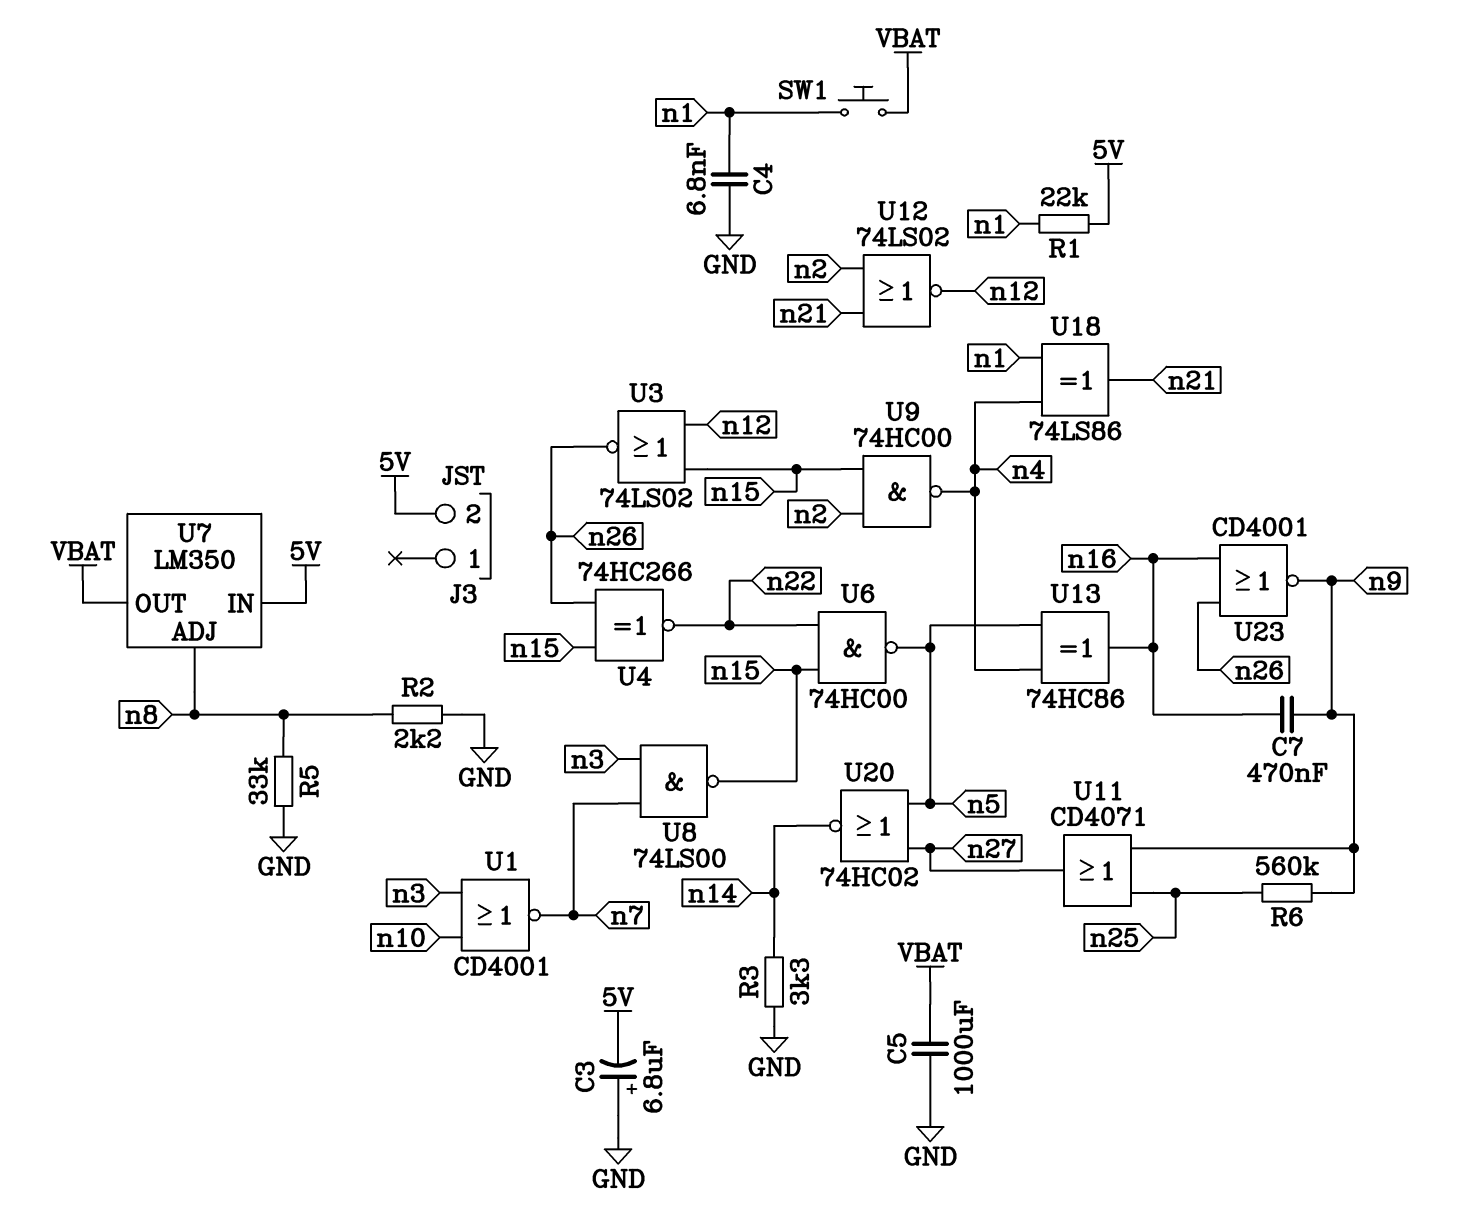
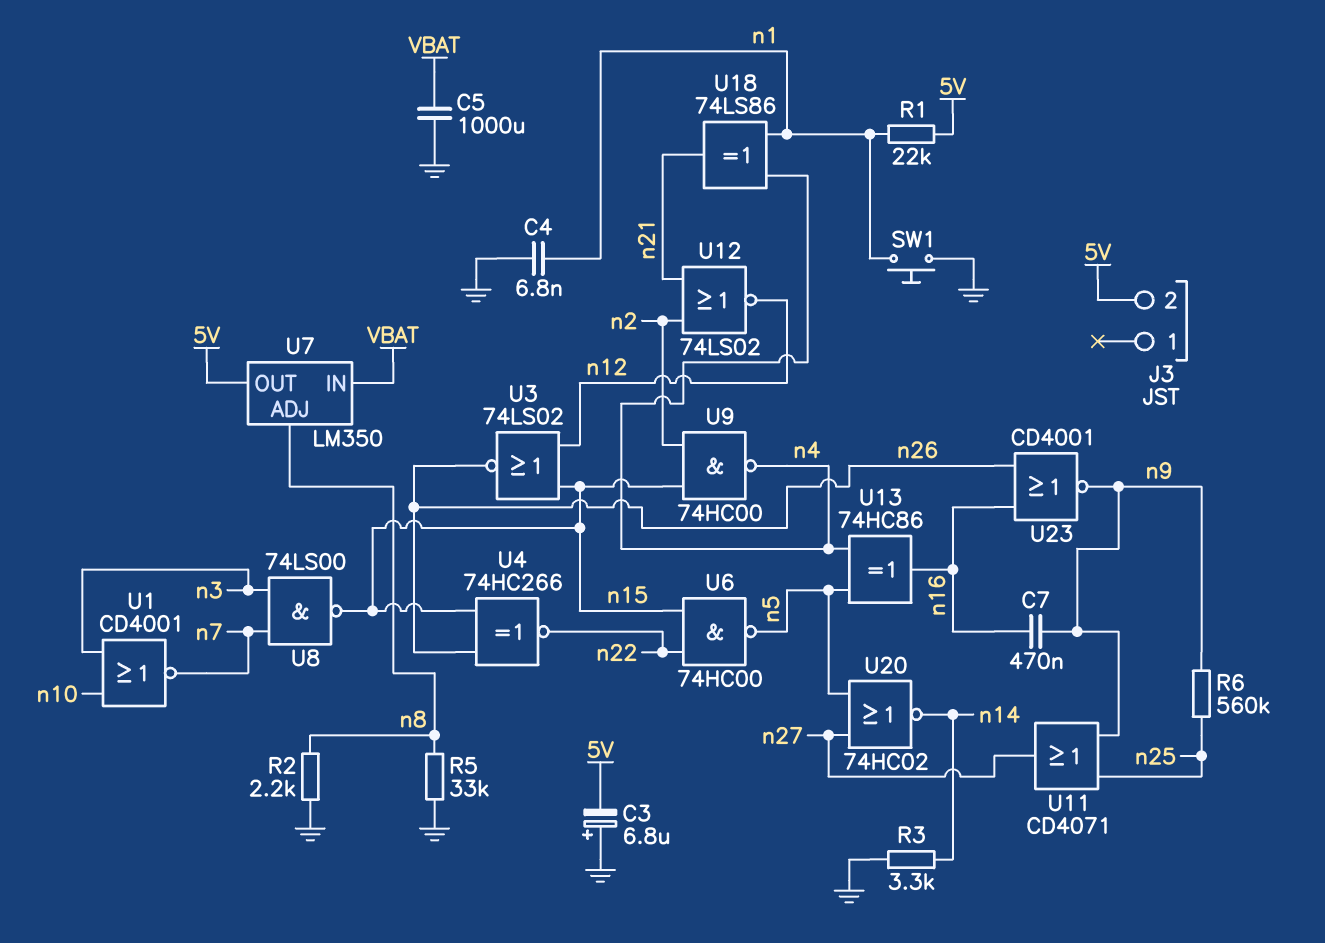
SW1: button (VBAT, n1) -> button (GND, n1)
U7 pin IN: 5V -> VBAT
U7 pin OUT: VBAT -> 5V

